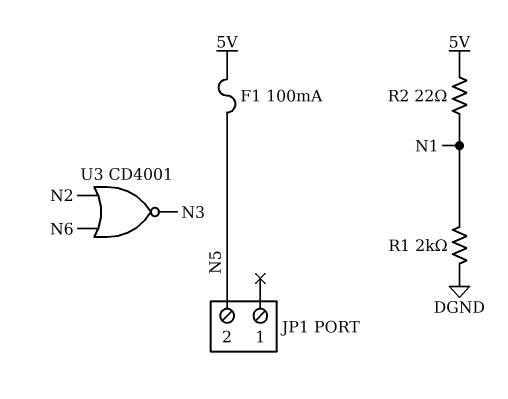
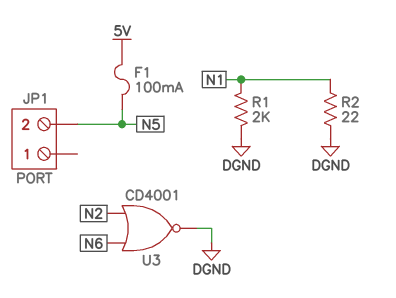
R2: 22 (5V, N1) -> 22 (DGND, N1)
U3: NOR CD4001 (in N2, in N6, out N3) -> NOR CD4001 (in N2, in N6, out DGND)

